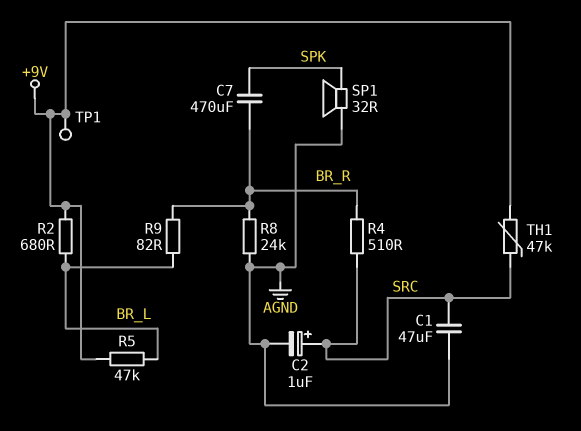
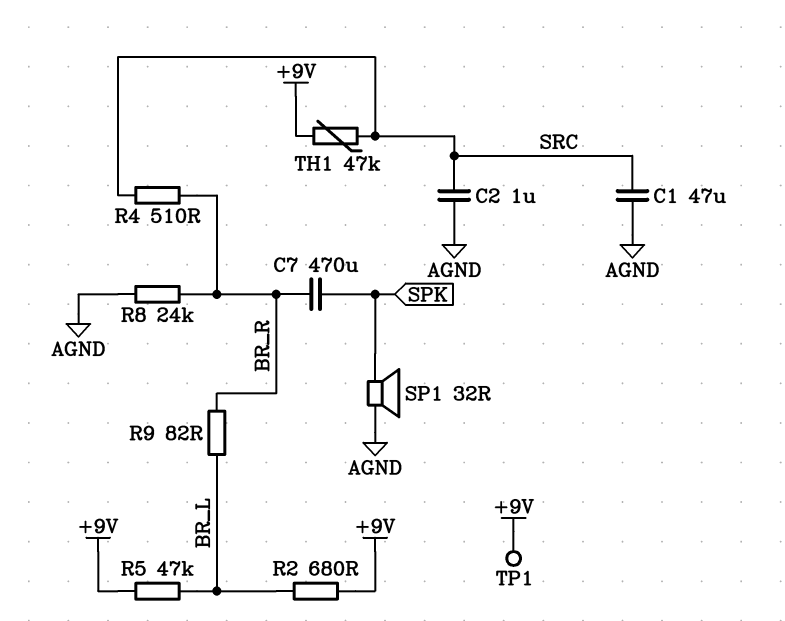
C2: 1uF (plus SRC, minus AGND) -> 1uF (AGND, SRC)

